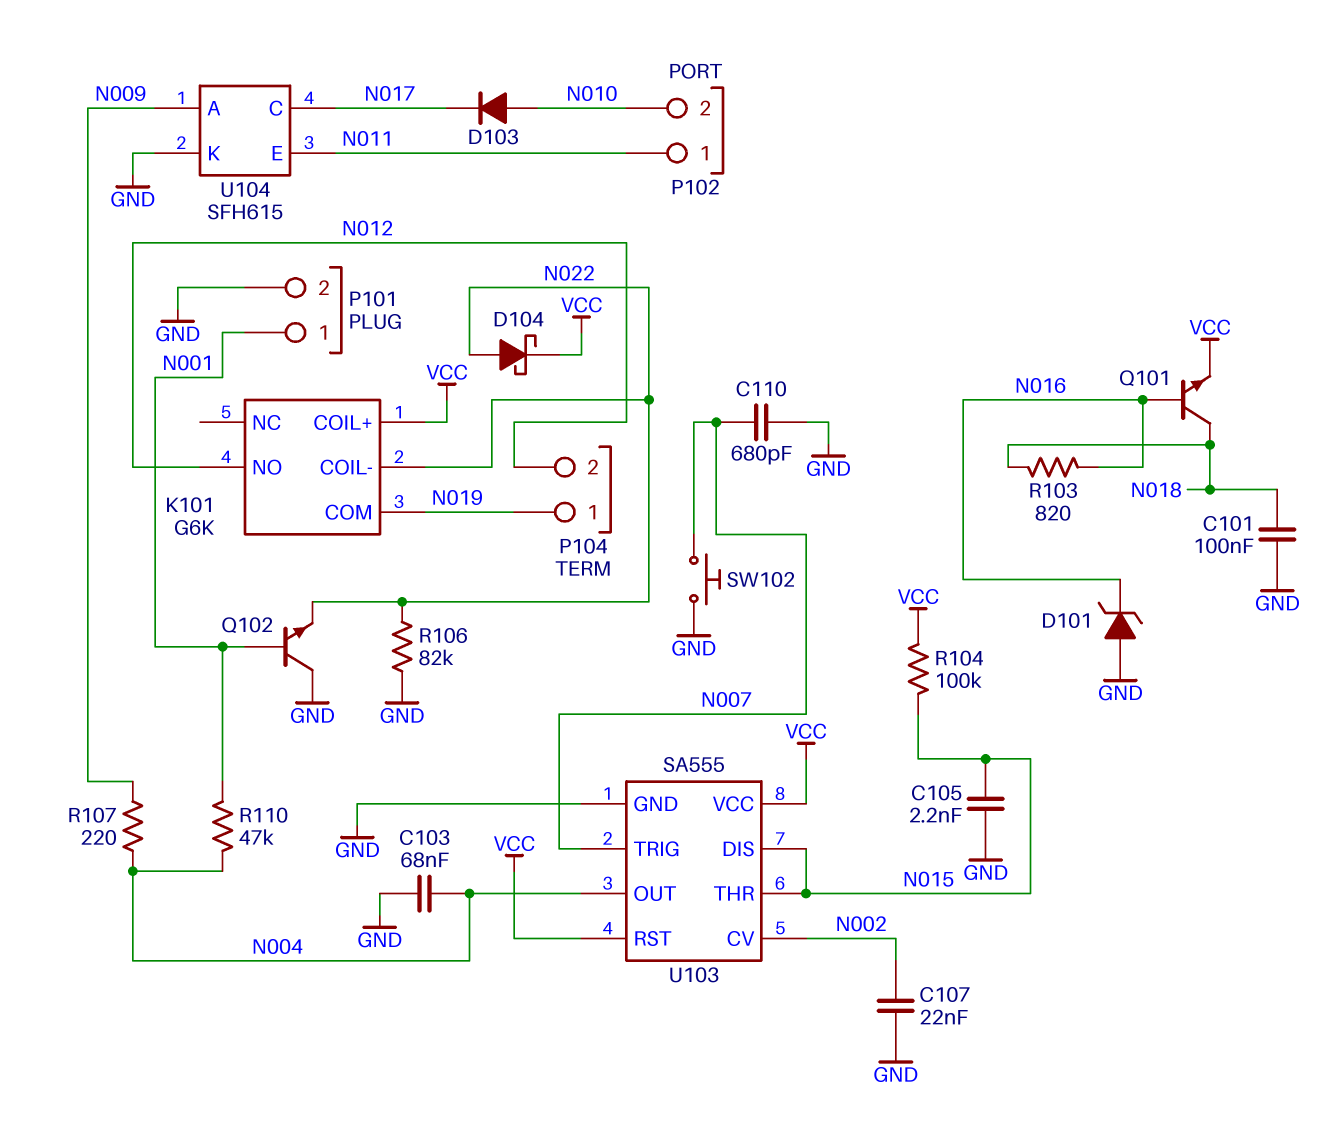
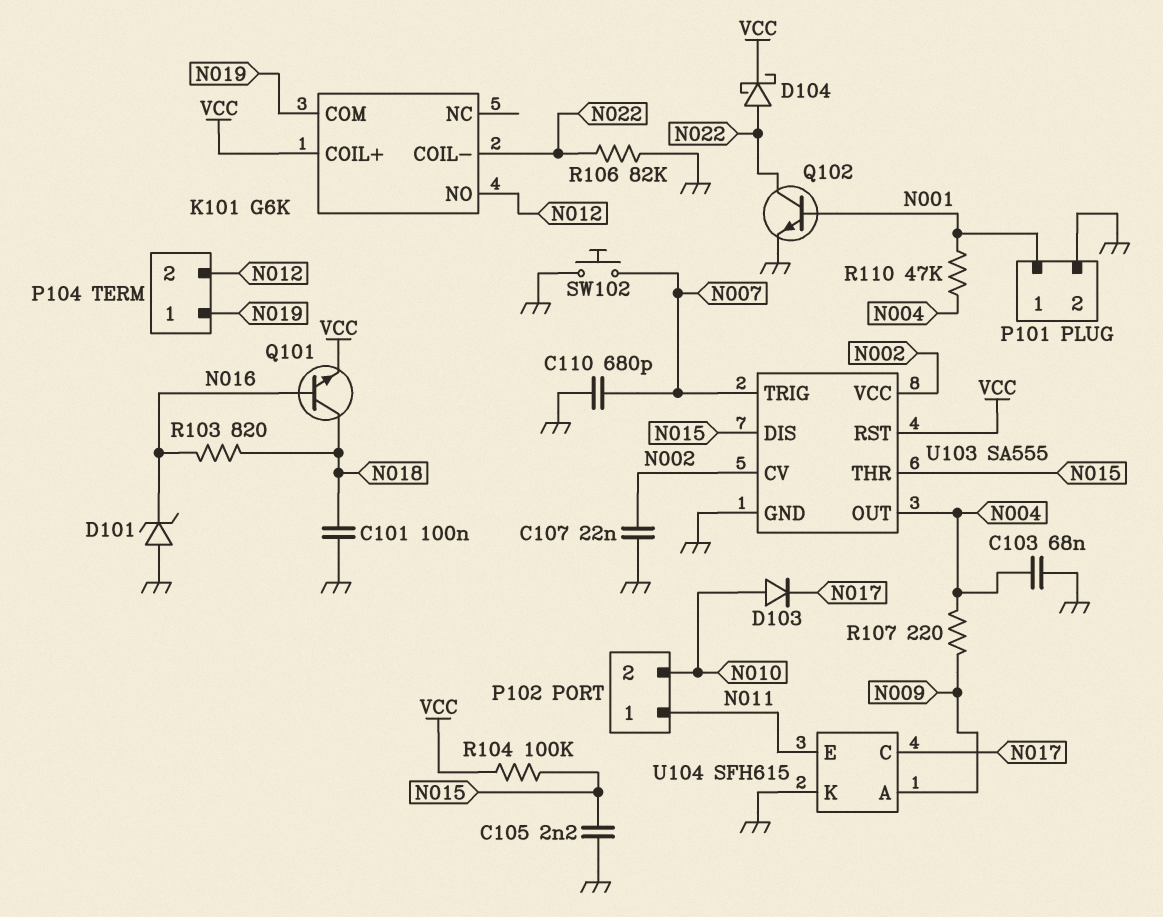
Q102: NPN (B N001, C GND, E N022) -> NPN (B N001, C N022, E GND)
U103 pin VCC: VCC -> N002

